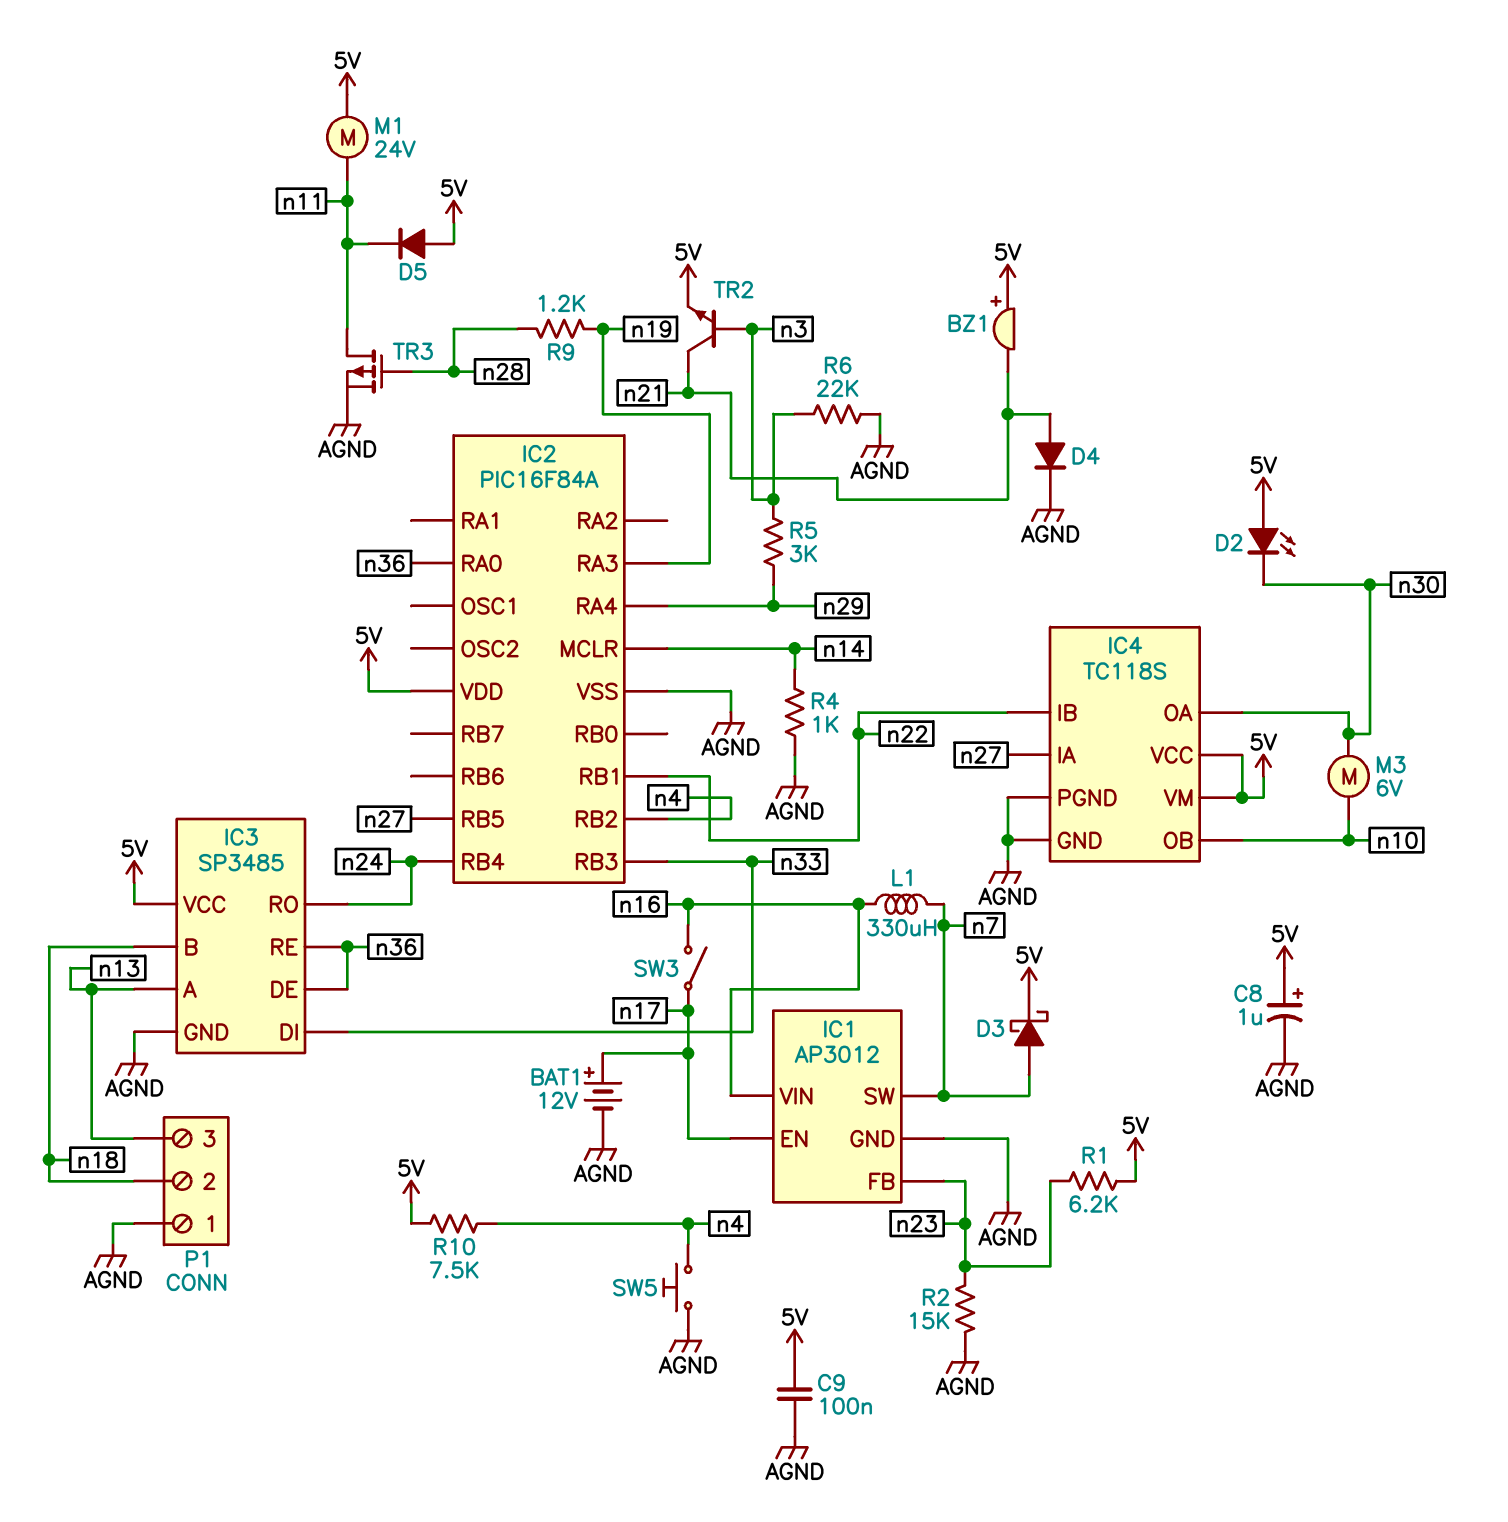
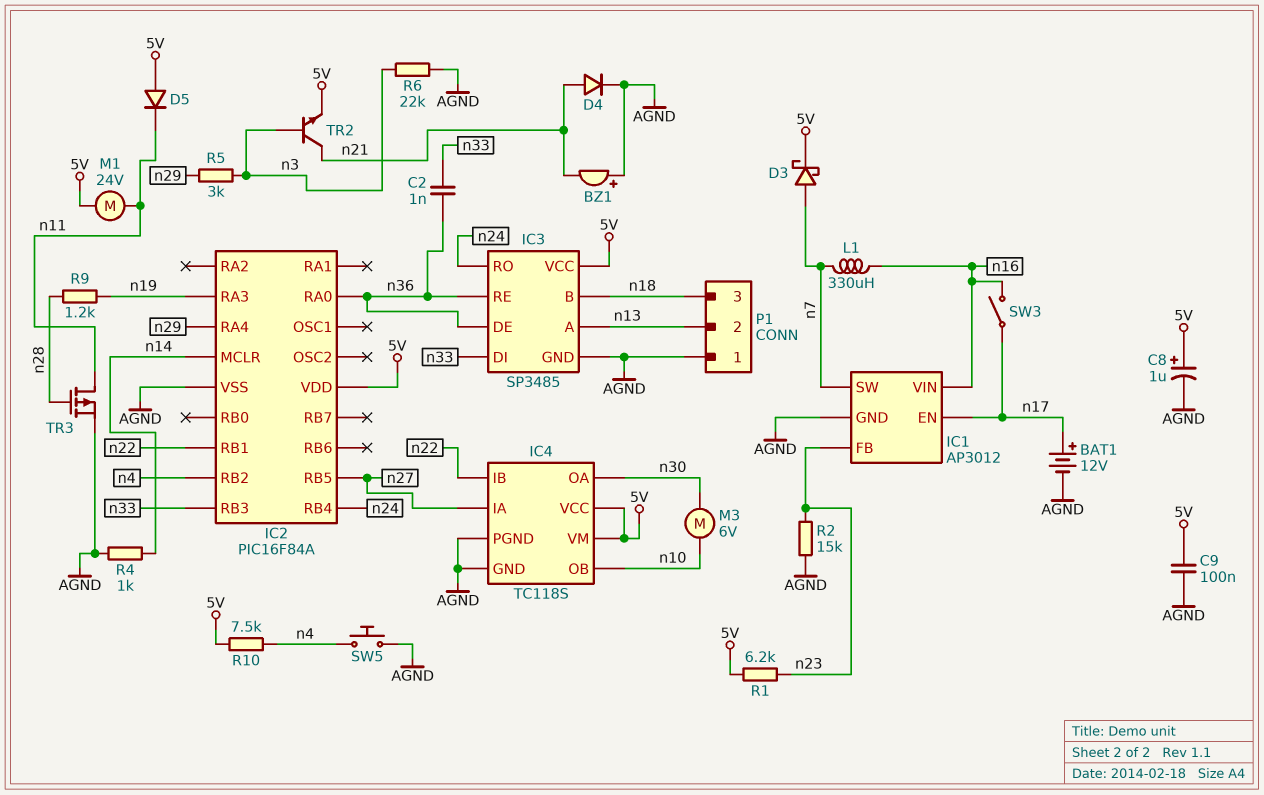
BZ1: buzzer (plus 5V, minus n21) -> buzzer (plus AGND, minus n21)
C2: none -> 1nF (n33, n36)
D2: LED (A 5V, K n30) -> none
P1 pin 2: n18 -> n13
P1 pin 3: n13 -> n18

